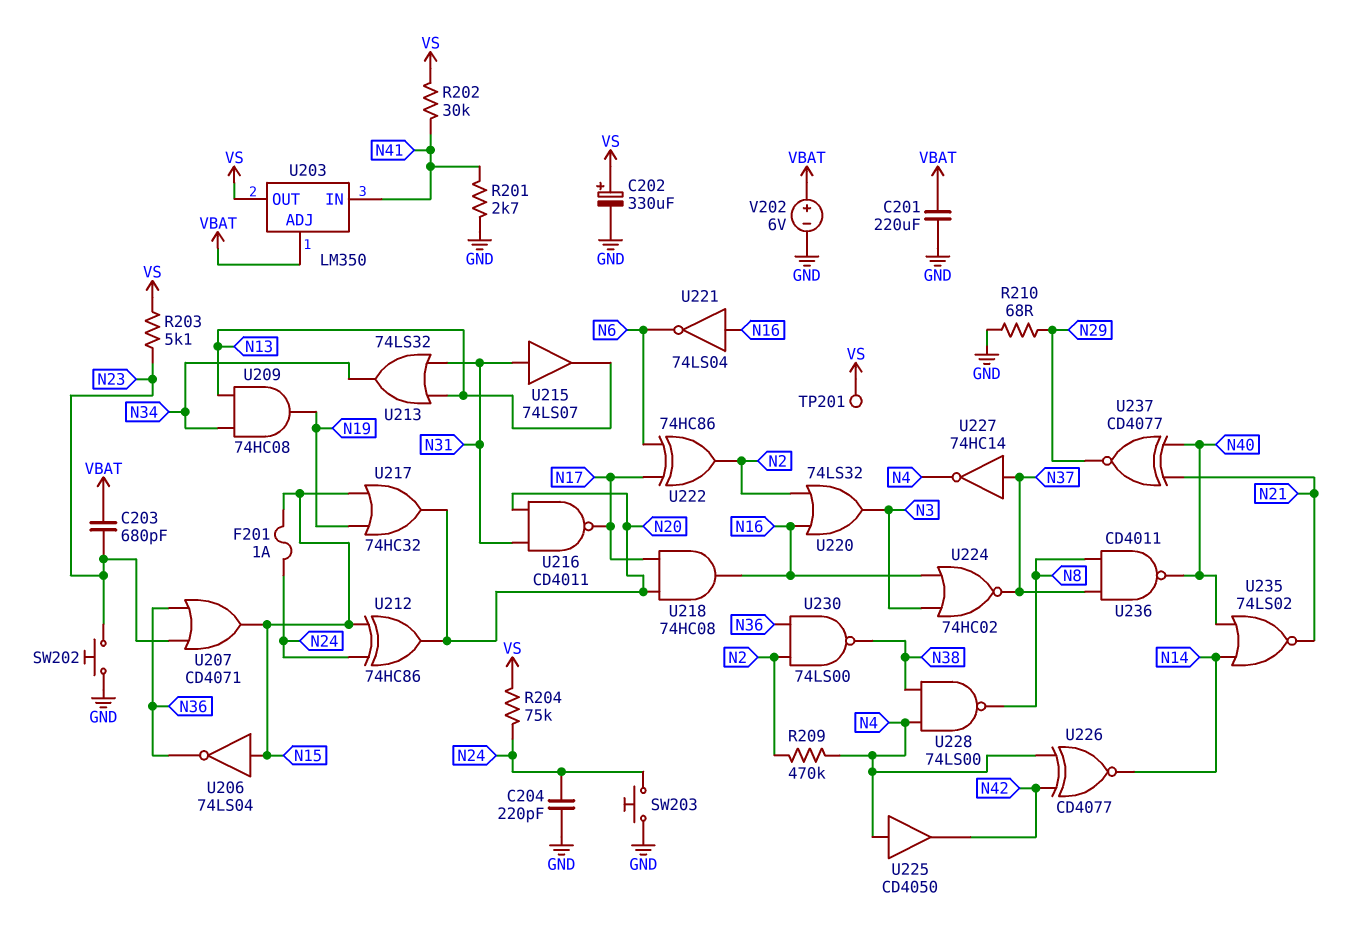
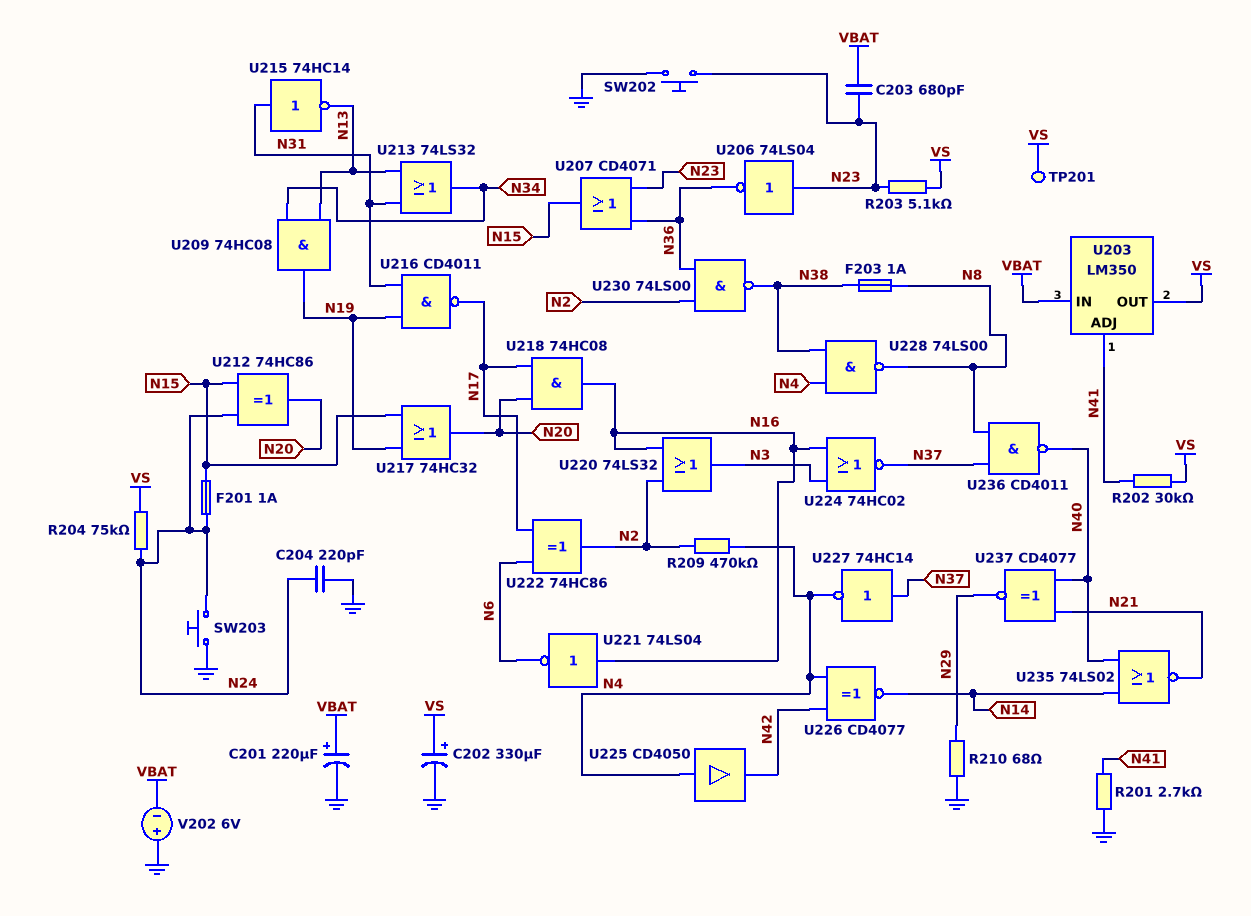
C201: 220uF (GND, VBAT) -> 220uF (plus VBAT, minus GND)
F203: none -> 1A (N8, N38)
U203 pin ADJ: VBAT -> N41
U203 pin IN: N41 -> VBAT
U206: NOT 74LS04 (in N15, out N36) -> NOT 74LS04 (in N23, out N36)
U215: buffer 74LS07 (in N31, out N13) -> NOT 74HC14 (in N31, out N13)
U216: NAND CD4011 (in N20, in N31, out N17) -> NAND CD4011 (in N19, in N31, out N17)
V202: 6V (plus VBAT, minus GND) -> 6V (plus GND, minus VBAT)

